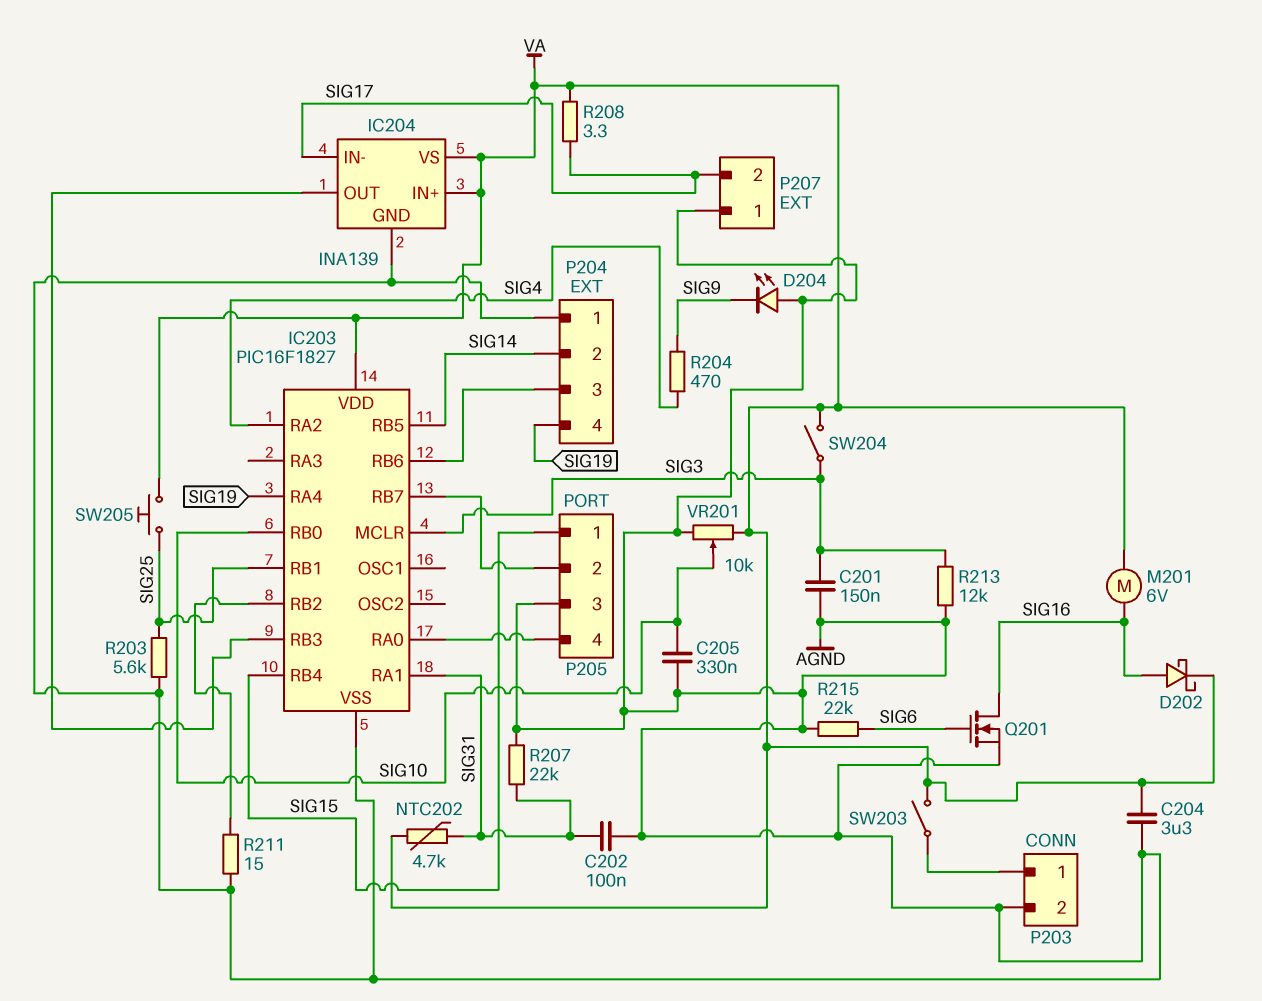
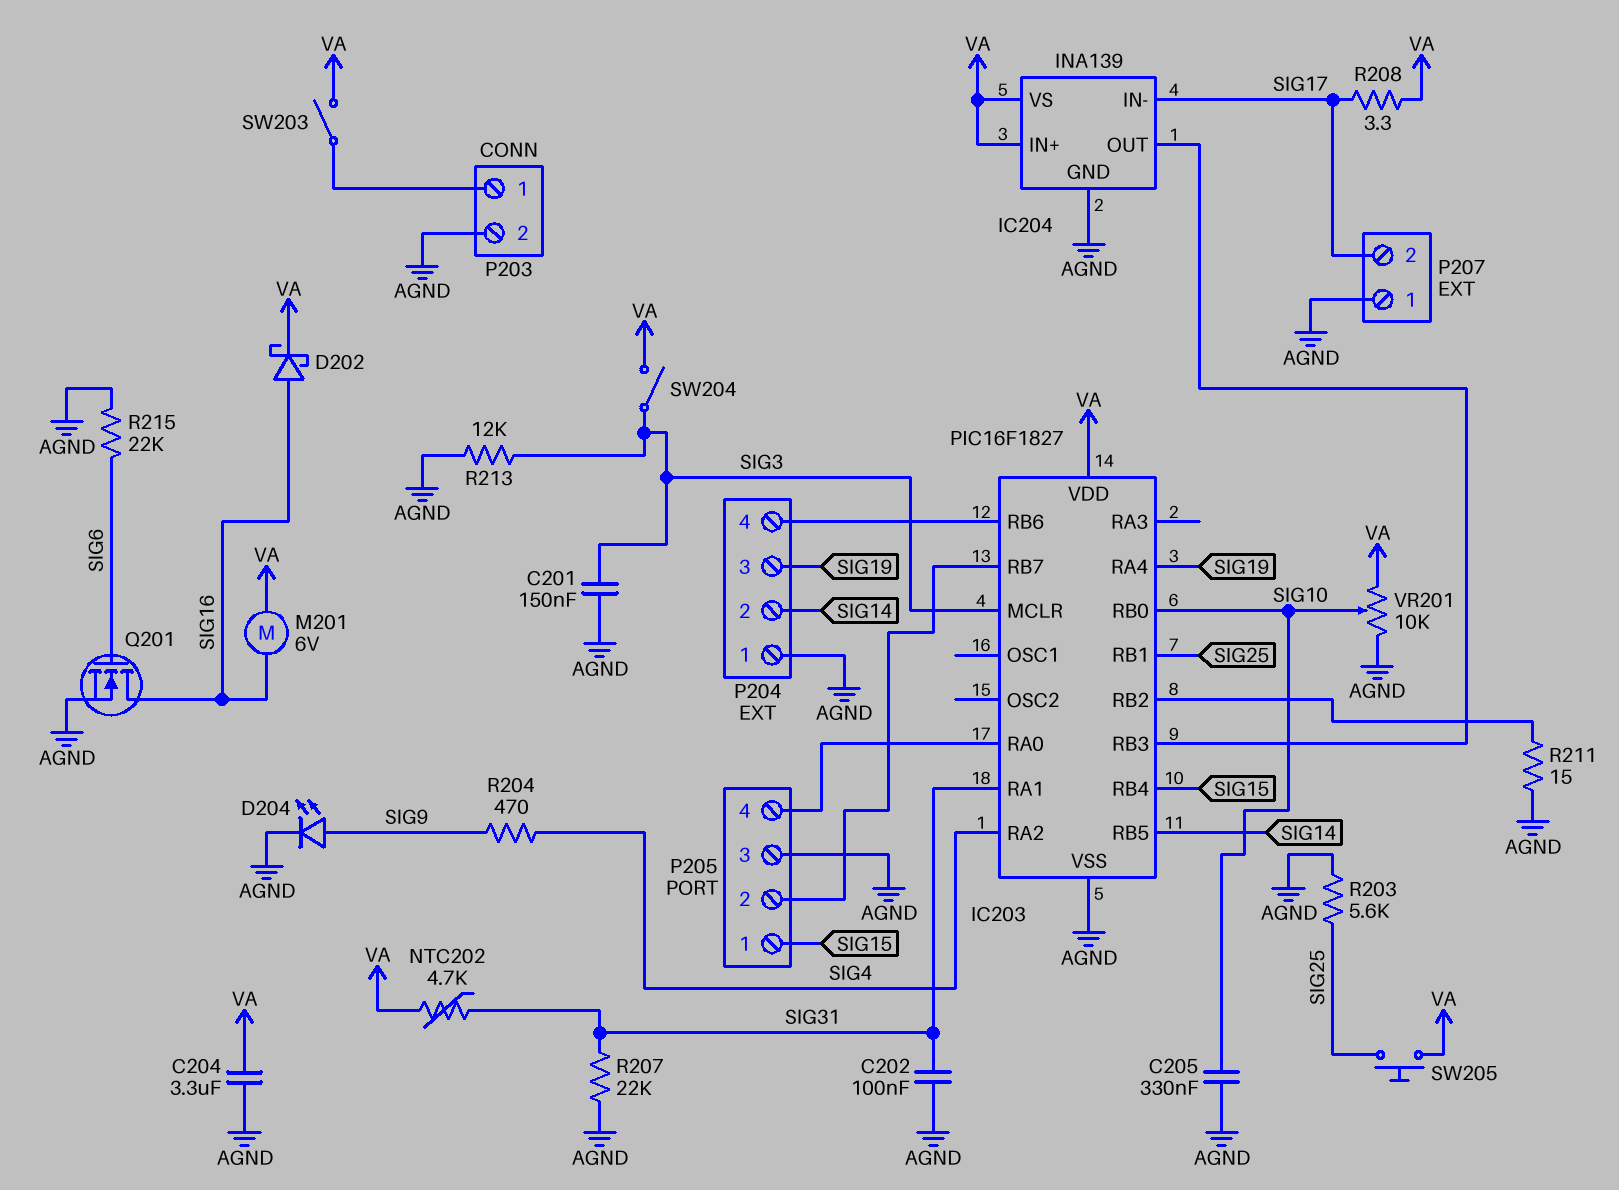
D204: LED (A AGND, K SIG9) -> LED (A SIG9, K AGND)
P204 pin 3: IC203/RB6 -> SIG19
P204 pin 4: SIG19 -> IC203/RB6

